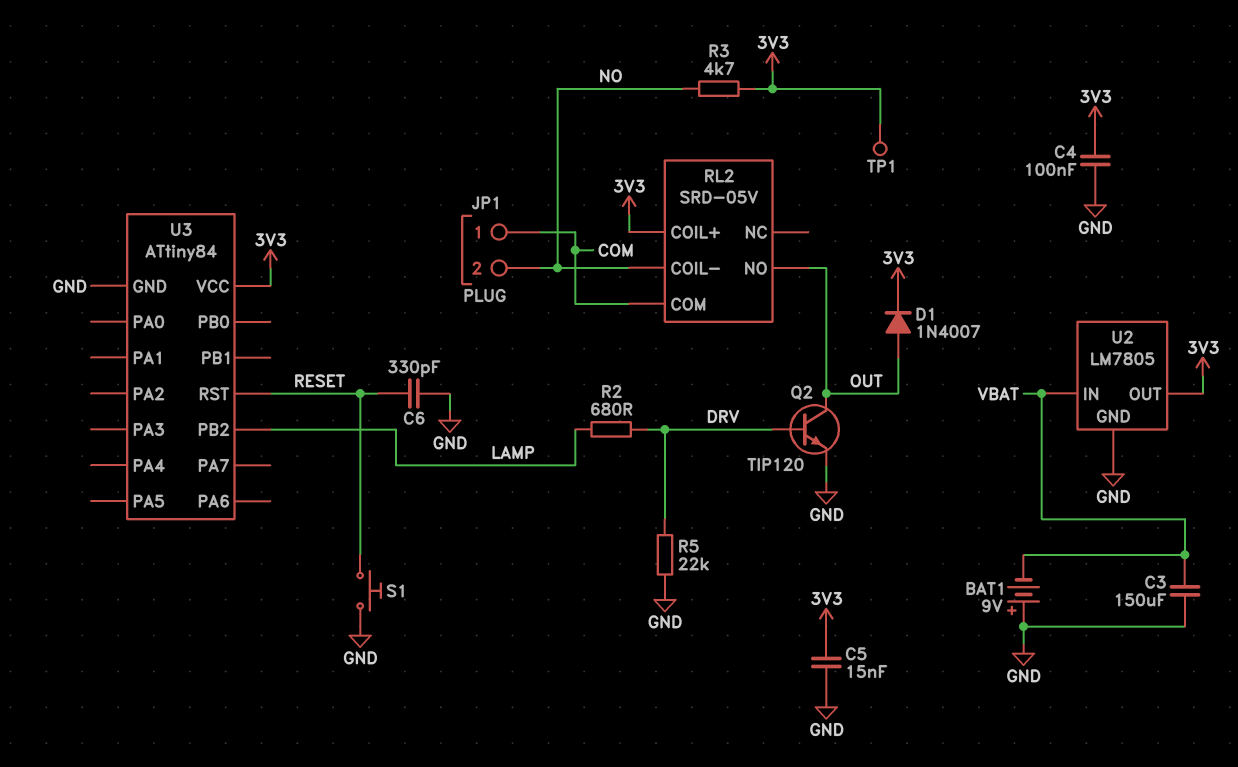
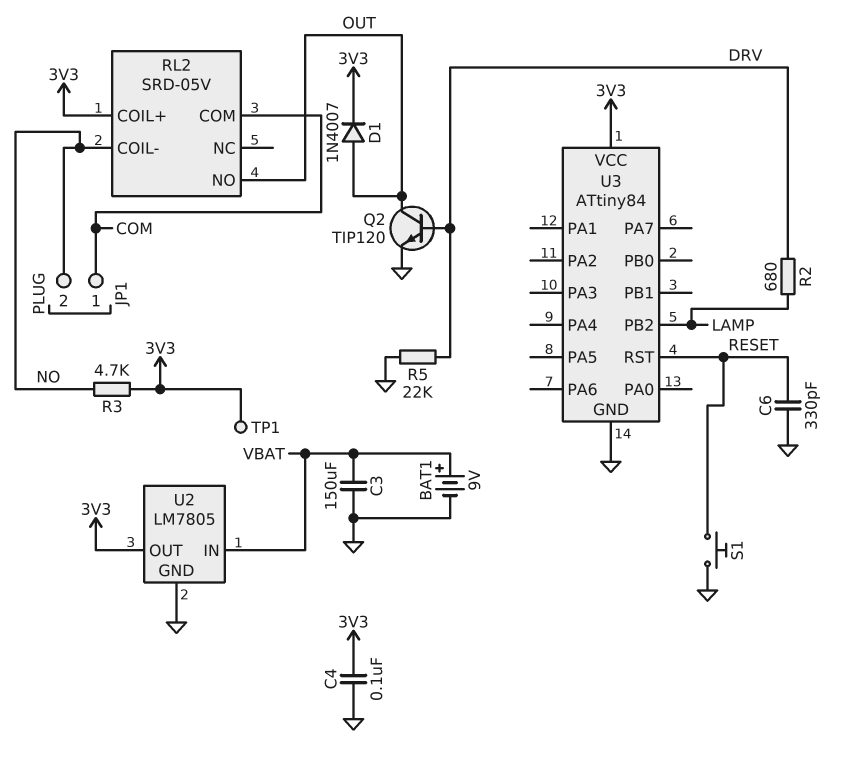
BAT1: 9V (plus GND, minus VBAT) -> 9V (plus VBAT, minus GND)
C5: 15nF (3V3, GND) -> none

